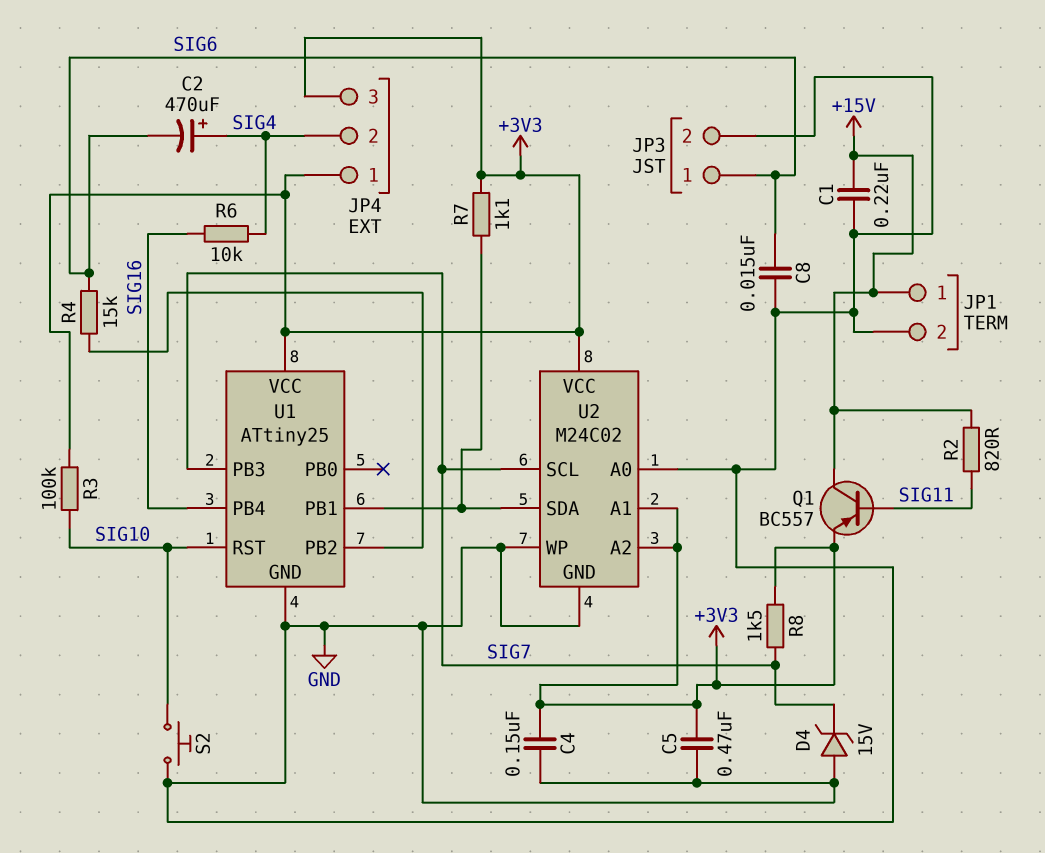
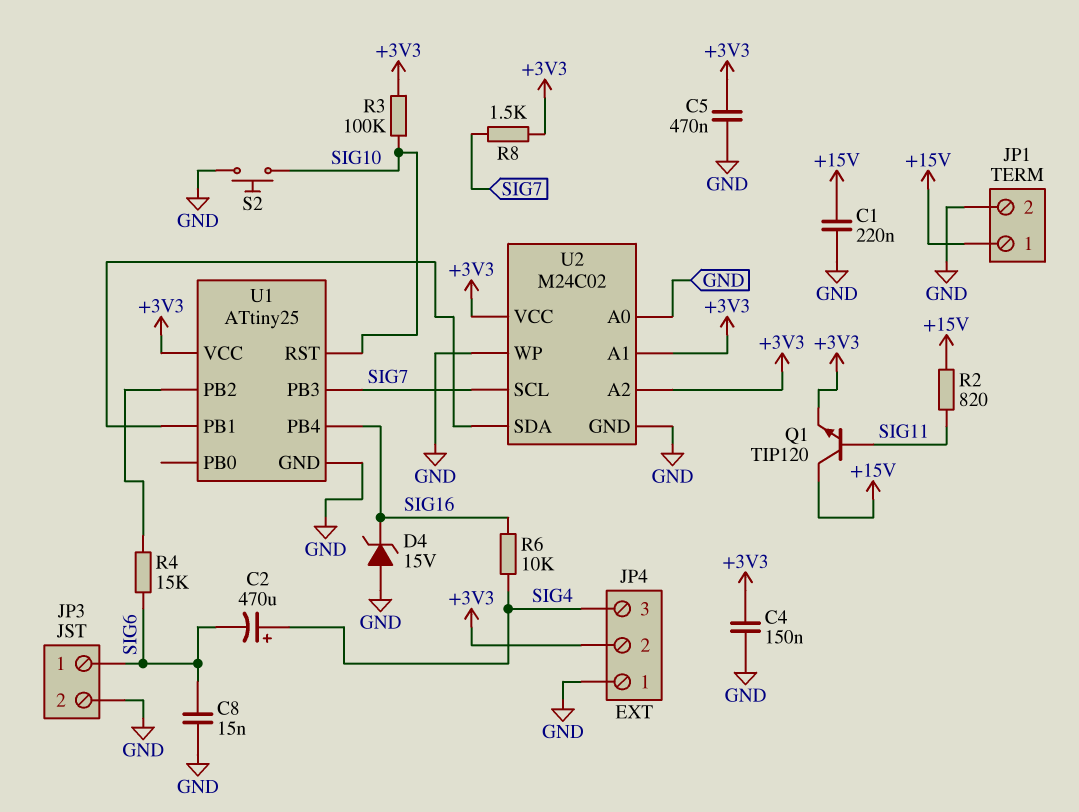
D4: zener 15V (A GND, K SIG7) -> zener 15V (A GND, K SIG16)
JP4 pin 1: +3V3 -> GND
JP4 pin 2: SIG4 -> +3V3
JP4 pin 3: +3V3 -> SIG4
Q1: PNP BC557 (B SIG11, C +15V, E +3V3) -> NPN TIP120 (B SIG11, C +15V, E +3V3)
R7: 1.1k (+3V3, U1/PB1) -> none

